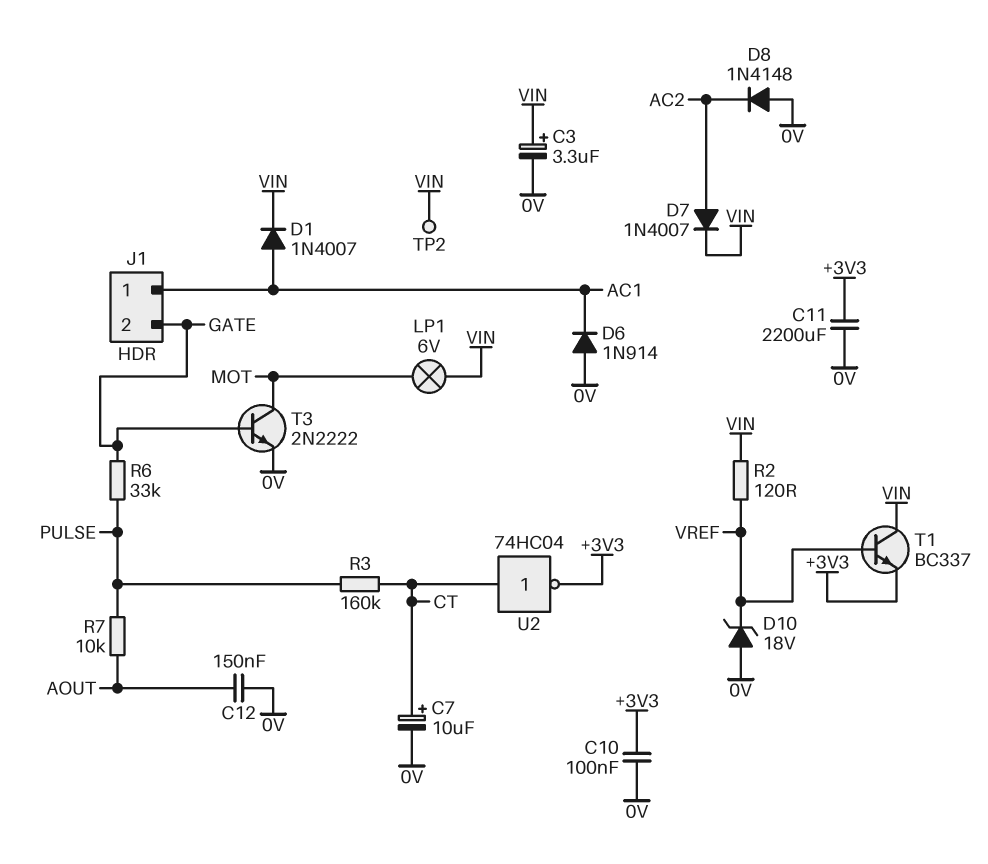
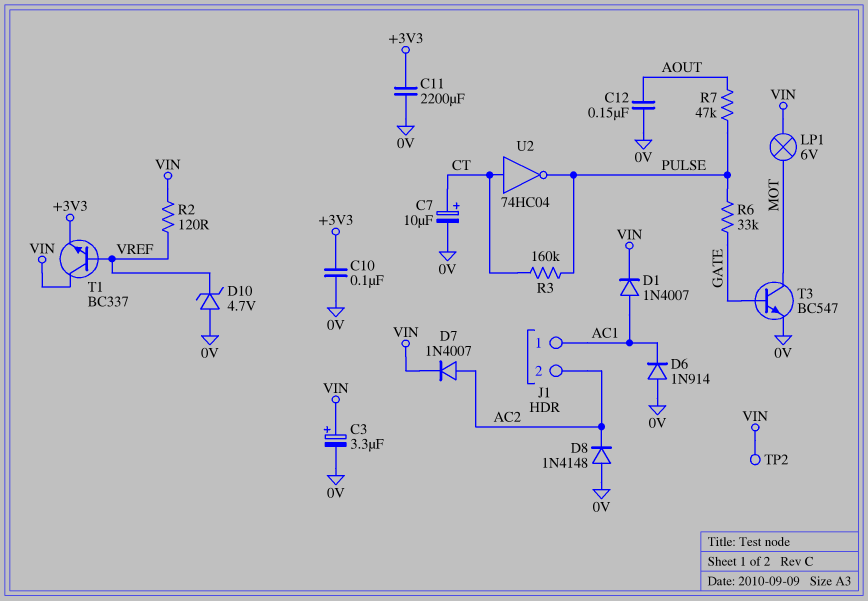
D10: zener 18V (A 0V, K VREF) -> zener 4.7V (A 0V, K VREF)
J1 pin 2: GATE -> AC2
R7: 10k (AOUT, PULSE) -> 47k (AOUT, PULSE)
T3: NPN 2N2222 (B GATE, C MOT, E 0V) -> NPN BC547 (B GATE, C MOT, E 0V)
U2: NOT 74HC04 (in CT, out +3V3) -> NOT 74HC04 (in CT, out PULSE)

